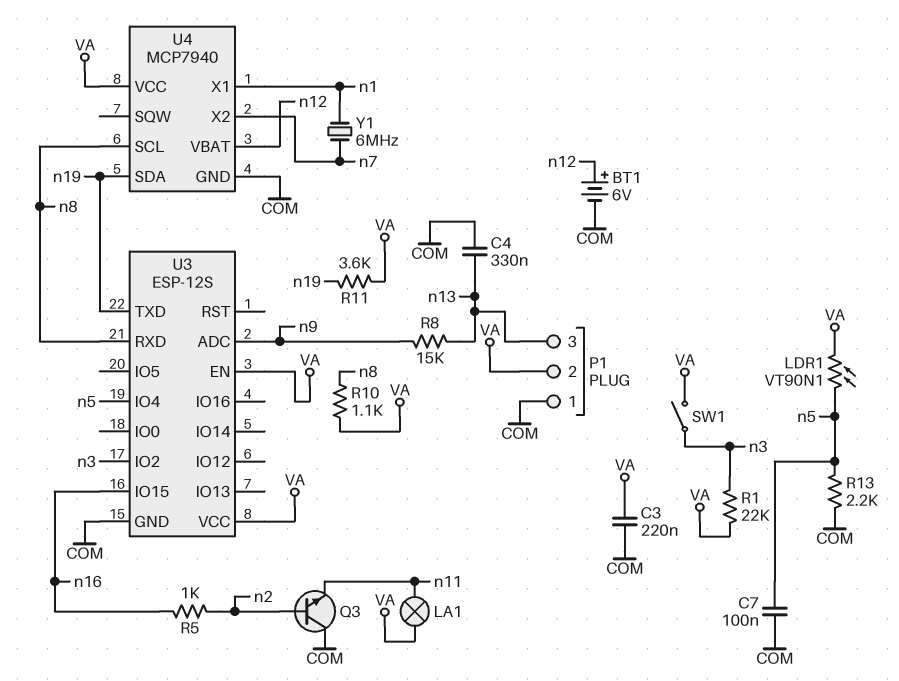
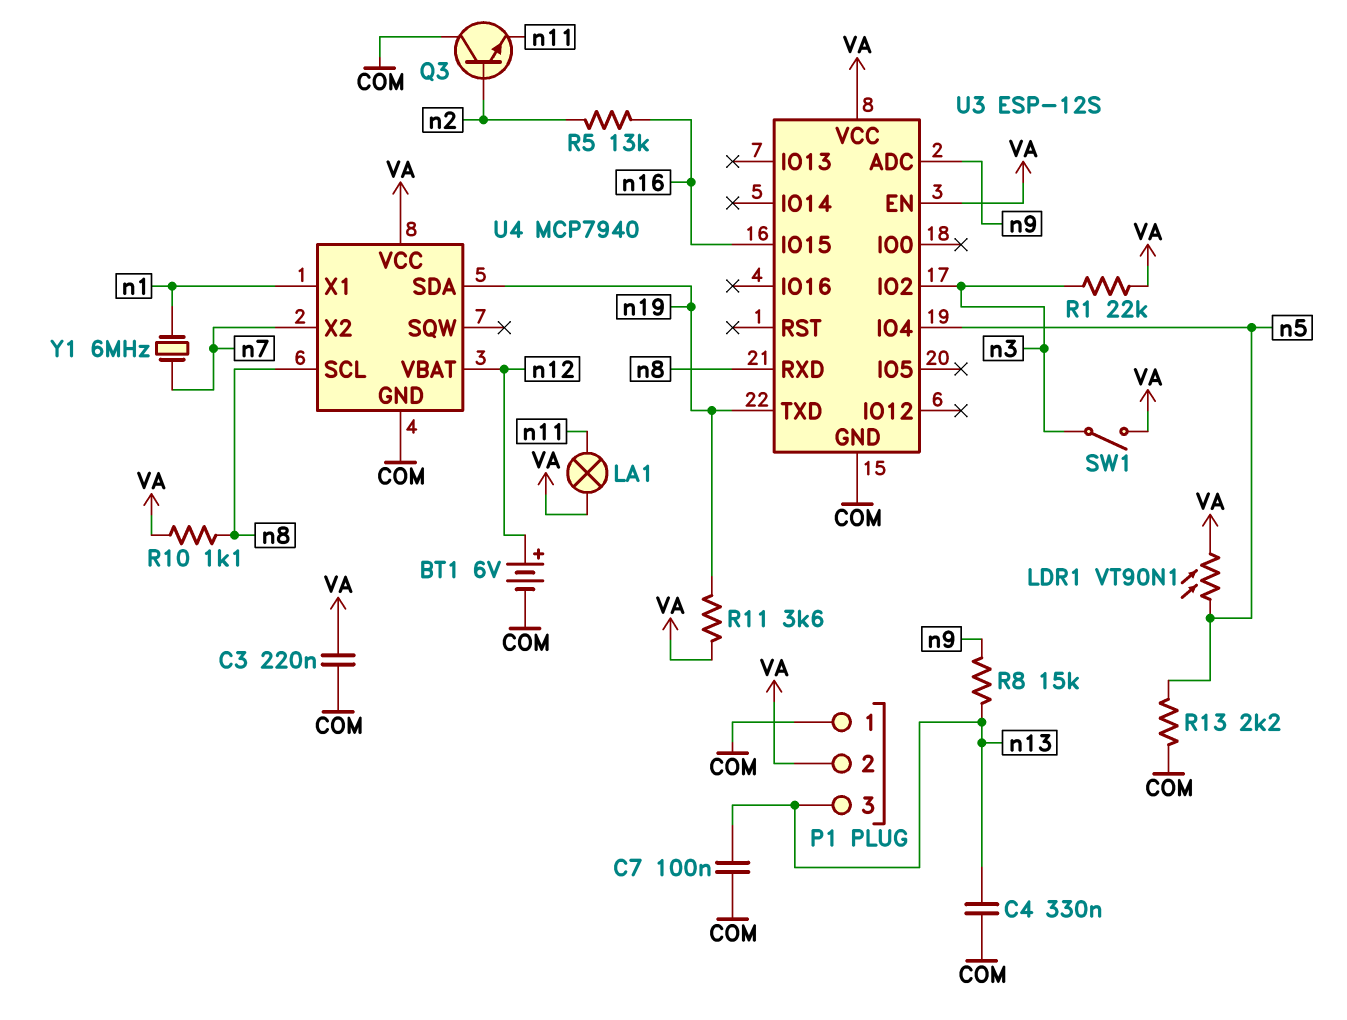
C7: 100nF (COM, n5) -> 100nF (COM, n13)
R5: 1k (n2, n16) -> 13k (n2, n16)

